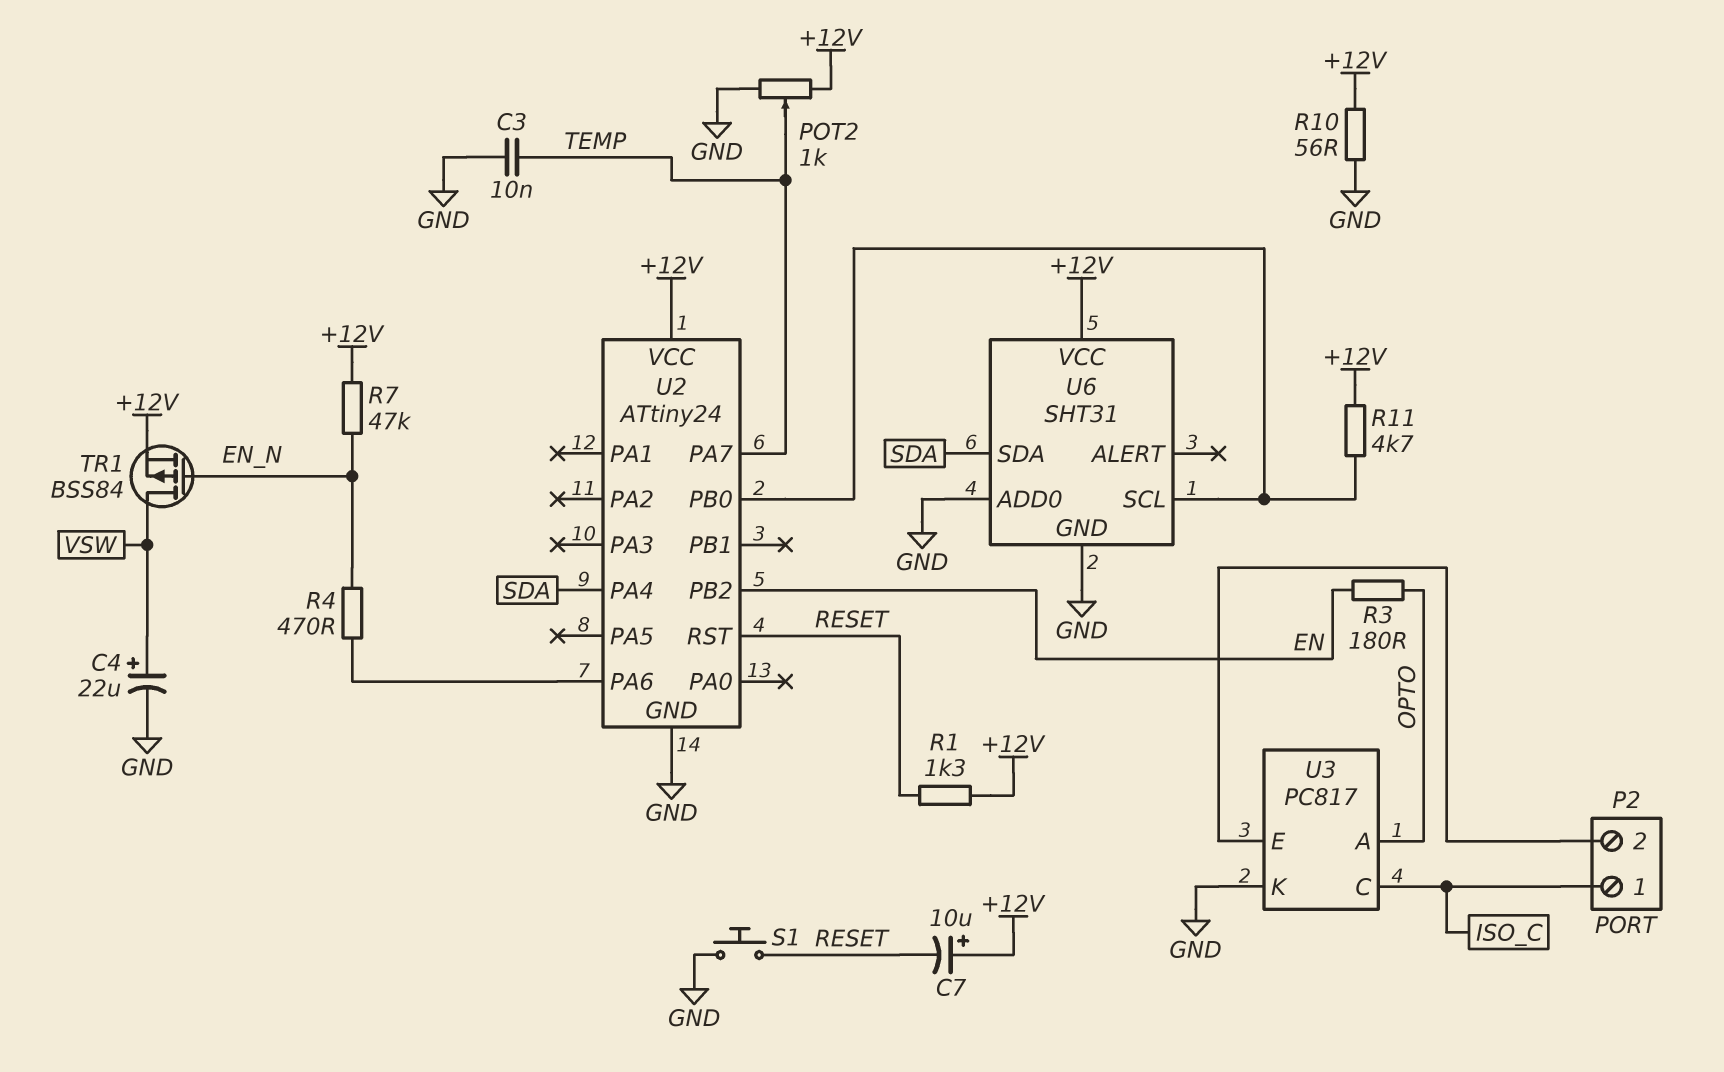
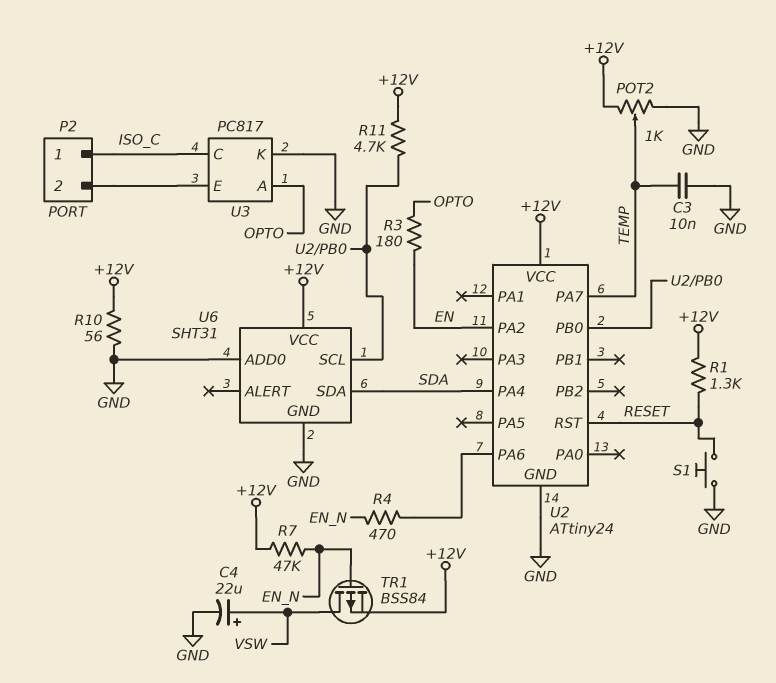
C7: 10uF (plus +12V, minus RESET) -> none
U2 pin PA2: none -> EN
U2 pin PB2: EN -> none

